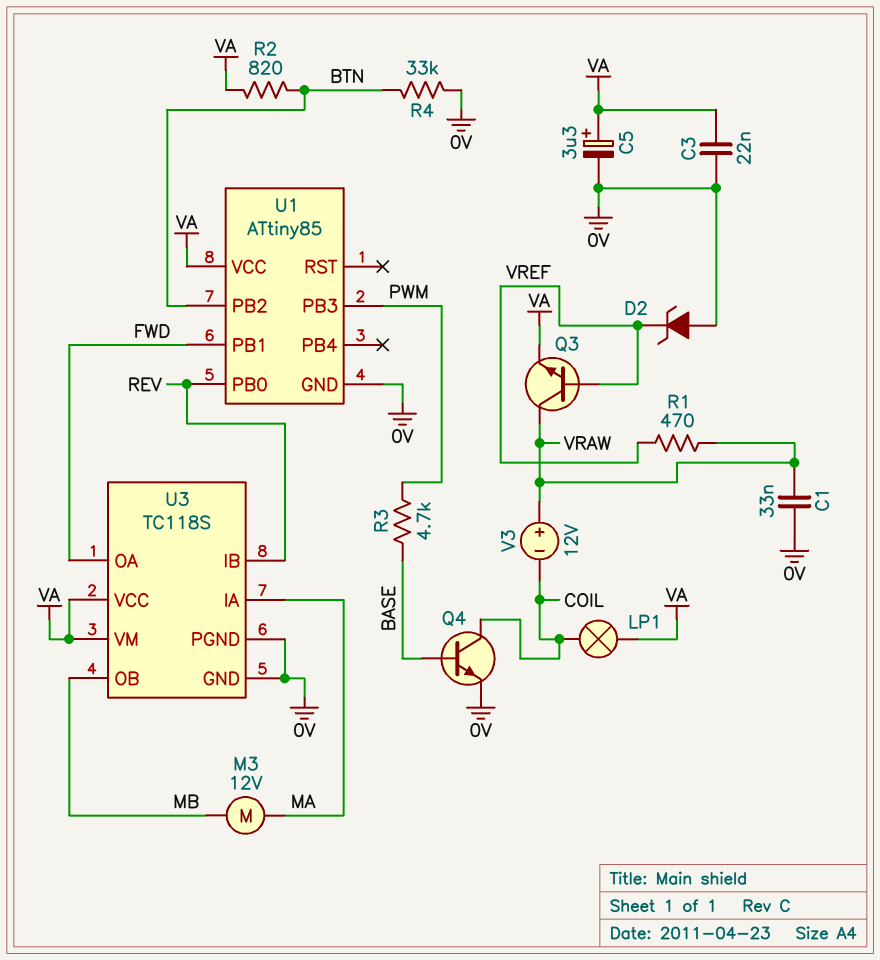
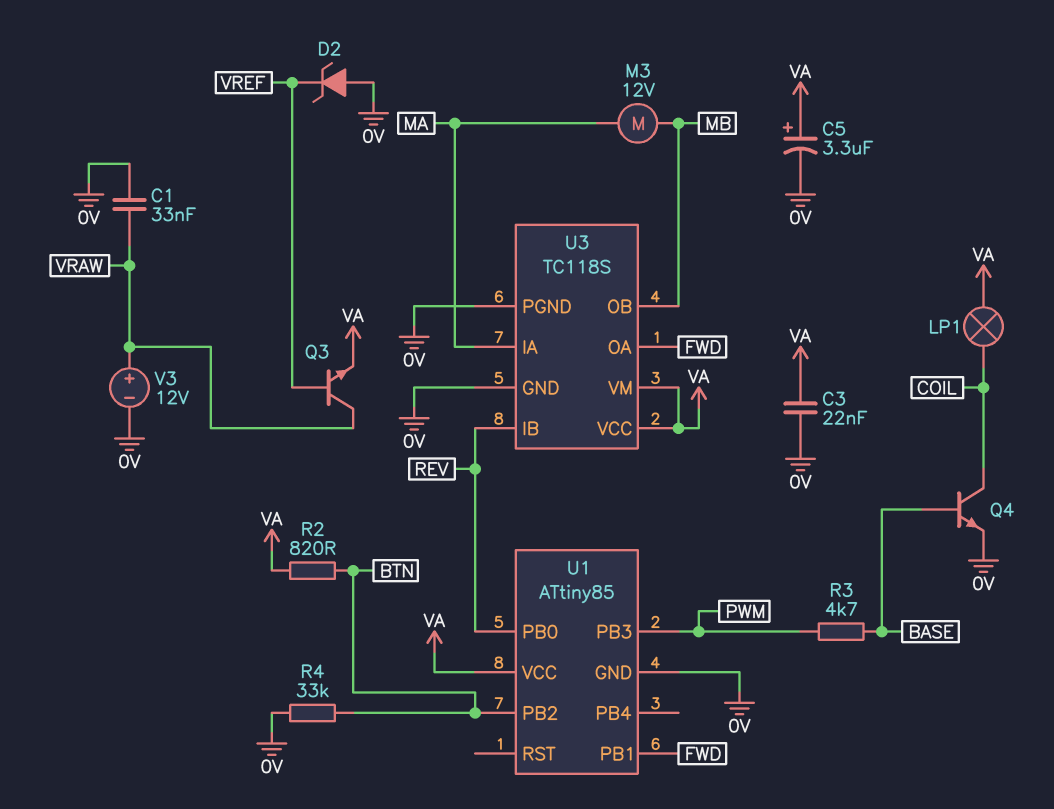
R1: 470 (VRAW, VREF) -> none
V3: 12V (plus VRAW, minus COIL) -> 12V (plus VRAW, minus 0V)

